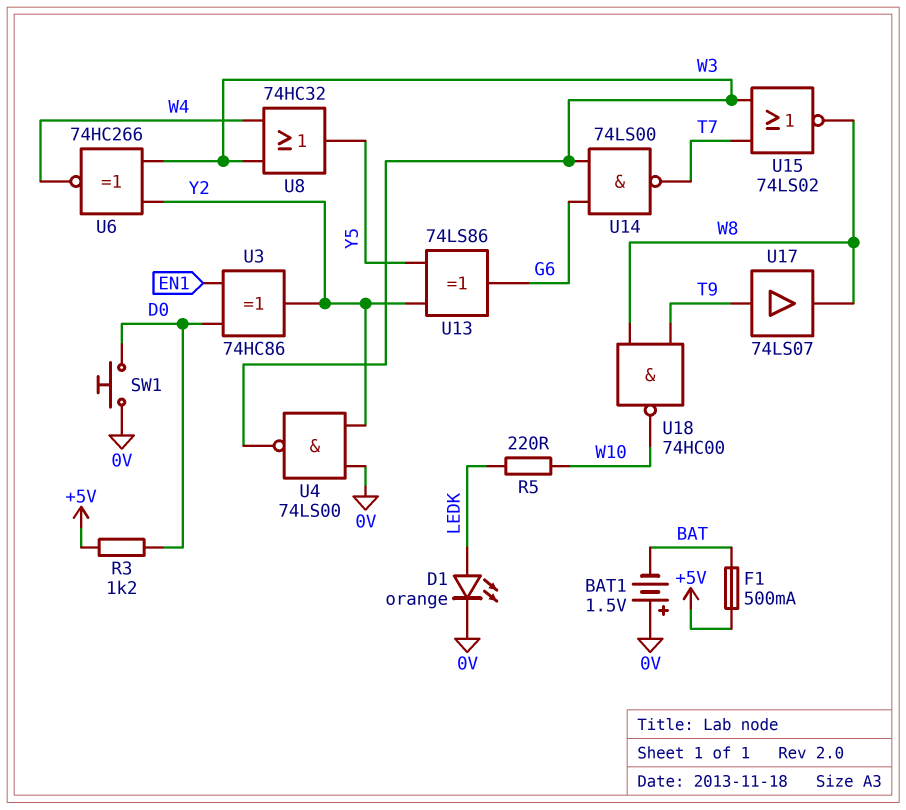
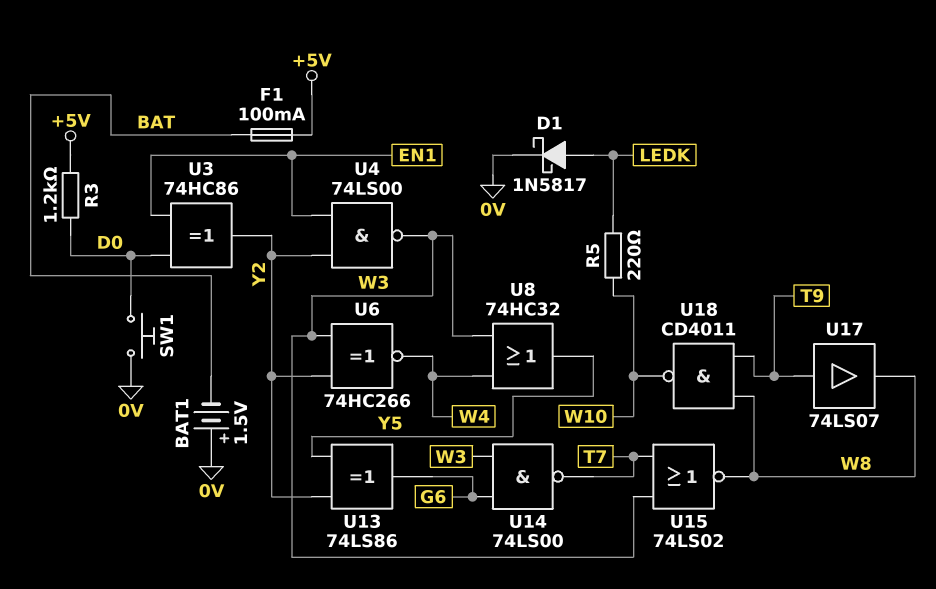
D1: LED orange (A LEDK, K 0V) -> schottky 1N5817 (A LEDK, K 0V)
F1: 500mA (+5V, BAT) -> 100mA (+5V, BAT)
U4: NAND 74LS00 (in 0V, in Y2, out W3) -> NAND 74LS00 (in EN1, in Y2, out W3)
U18: NAND 74HC00 (in T9, in W8, out W10) -> NAND CD4011 (in T9, in W8, out W10)

